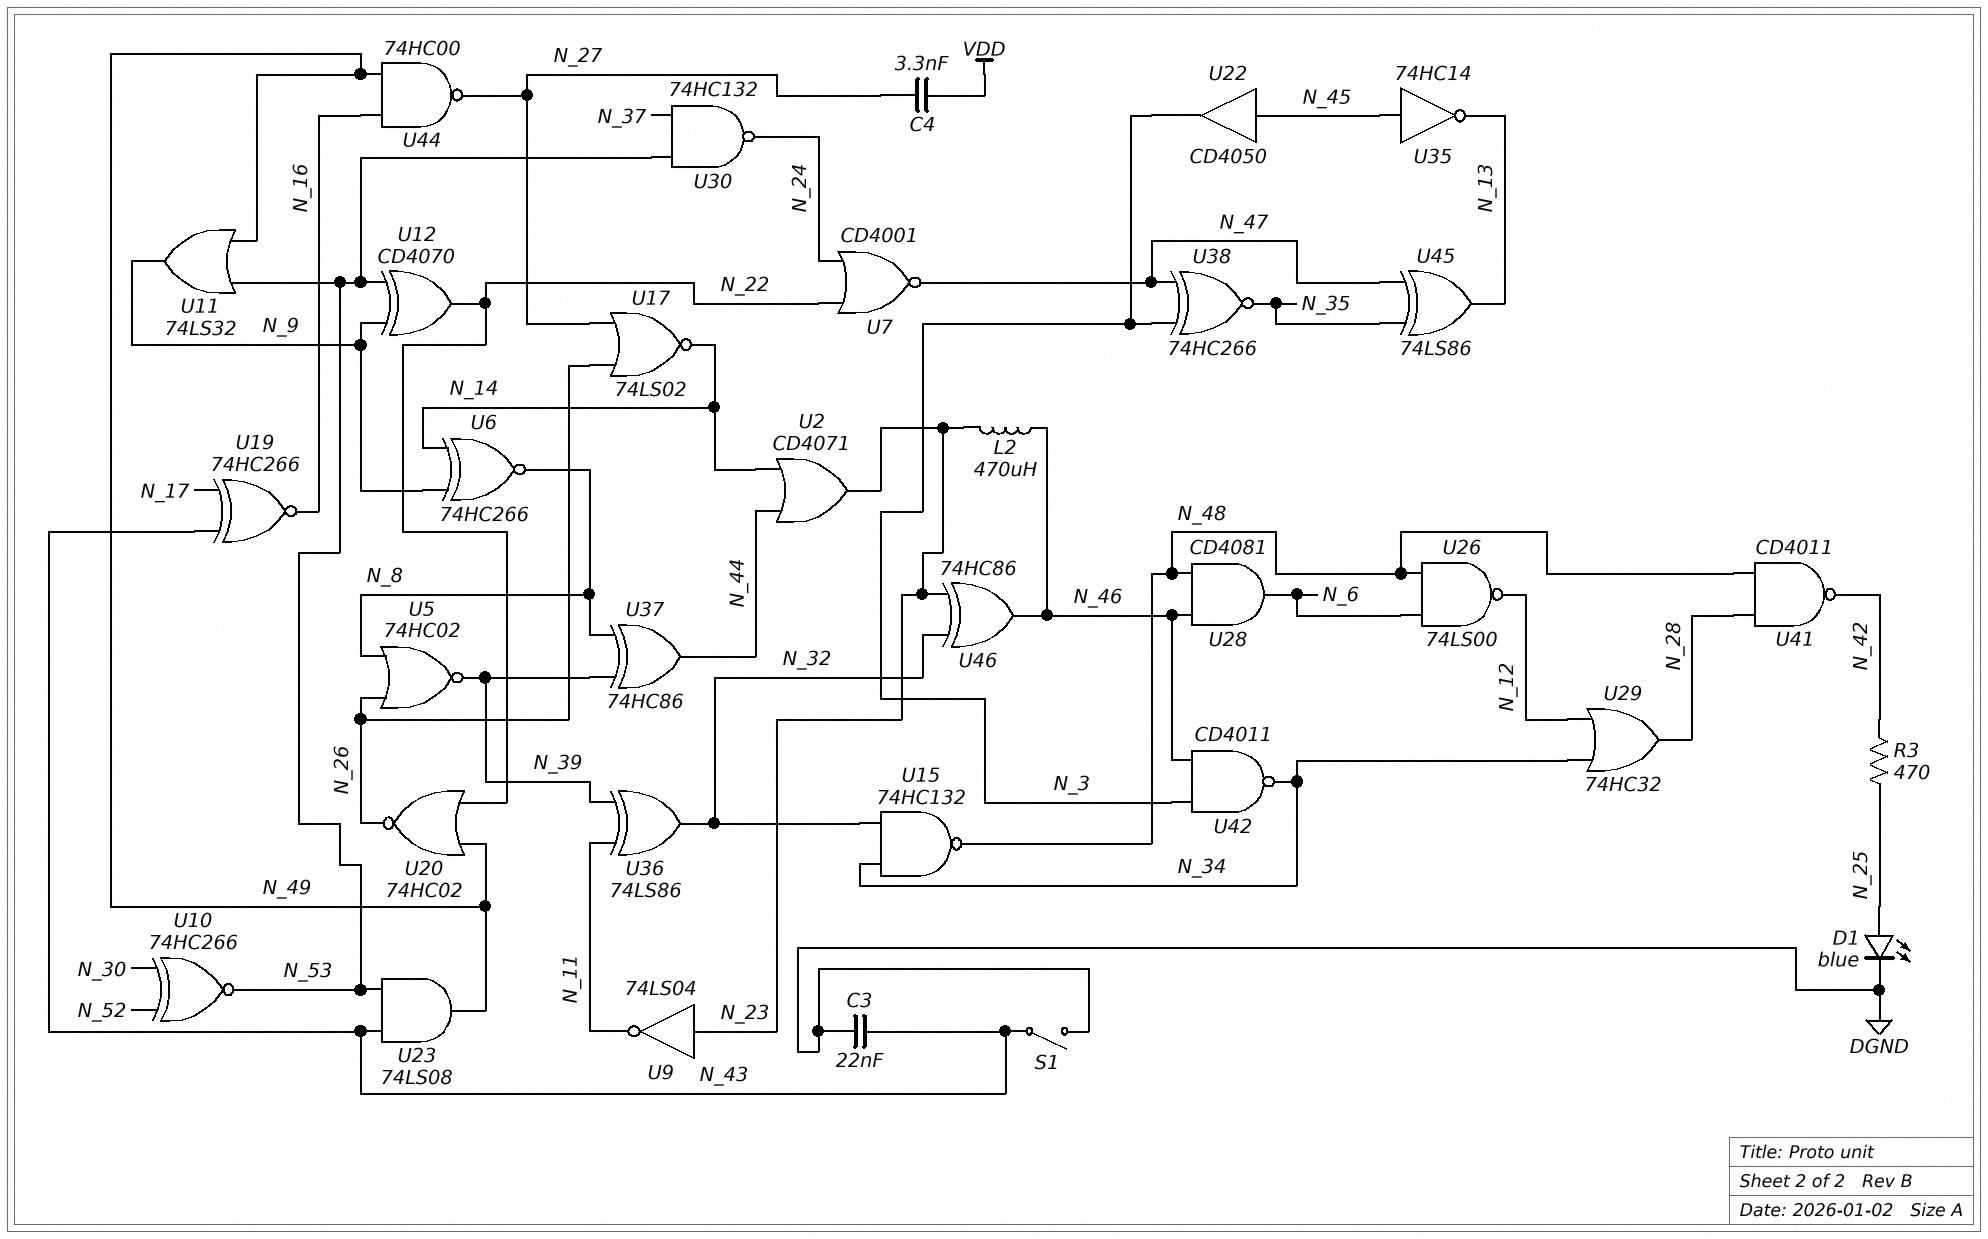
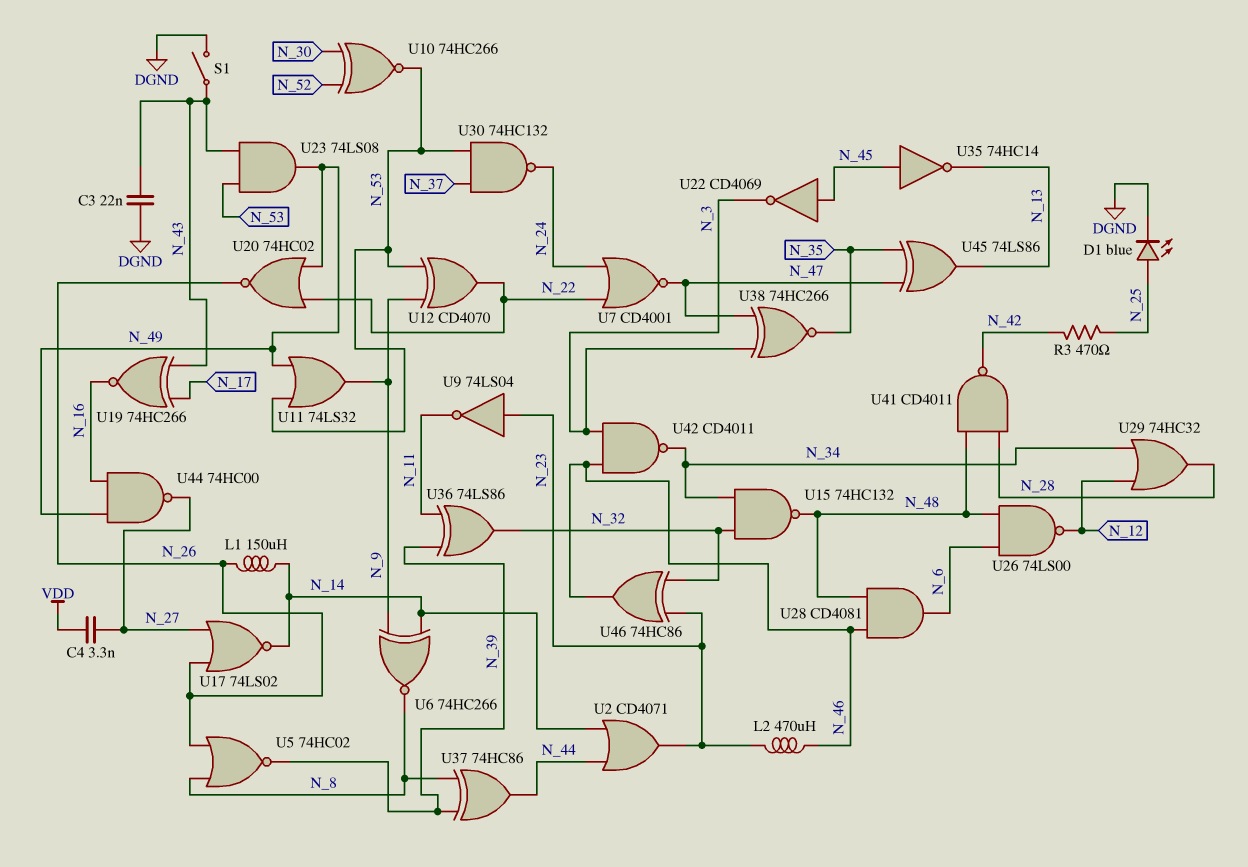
L1: none -> 150uH (N_14, N_26)
U22: buffer CD4050 (in N_45, out N_3) -> NOT CD4069 (in N_45, out N_3)

